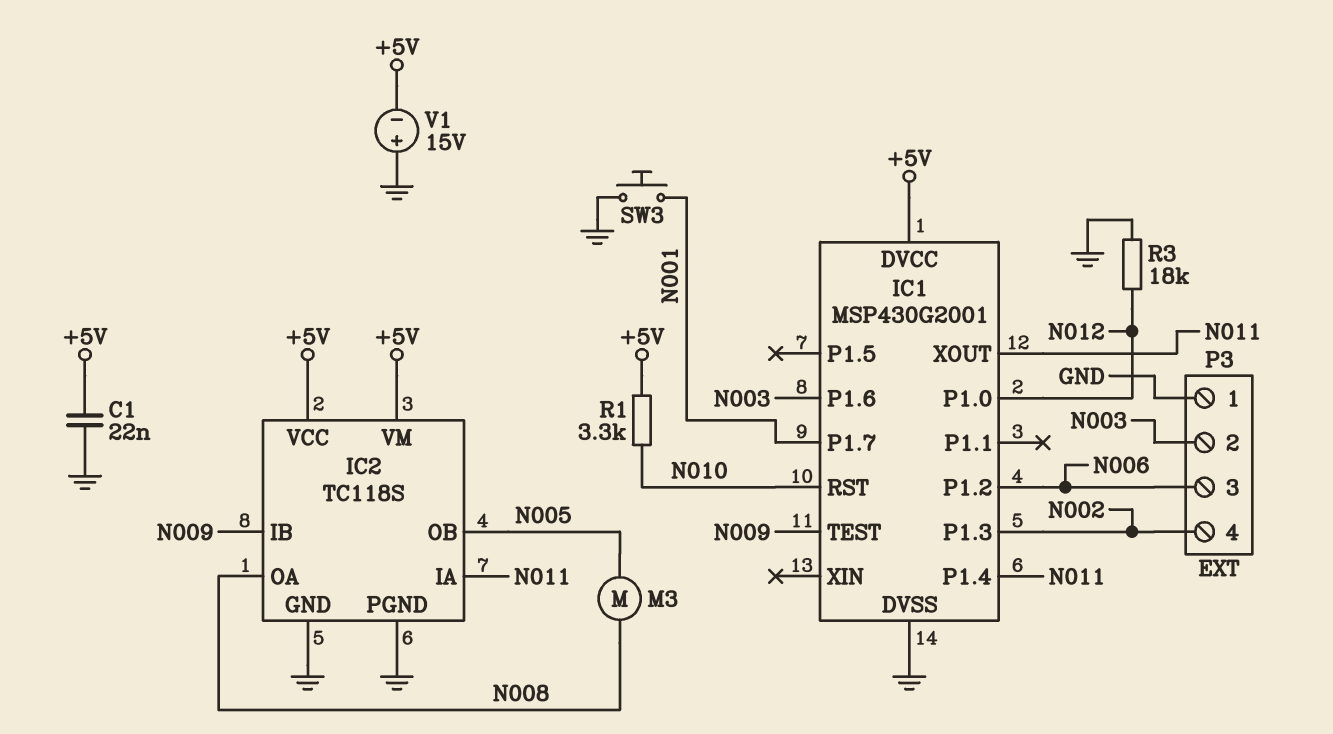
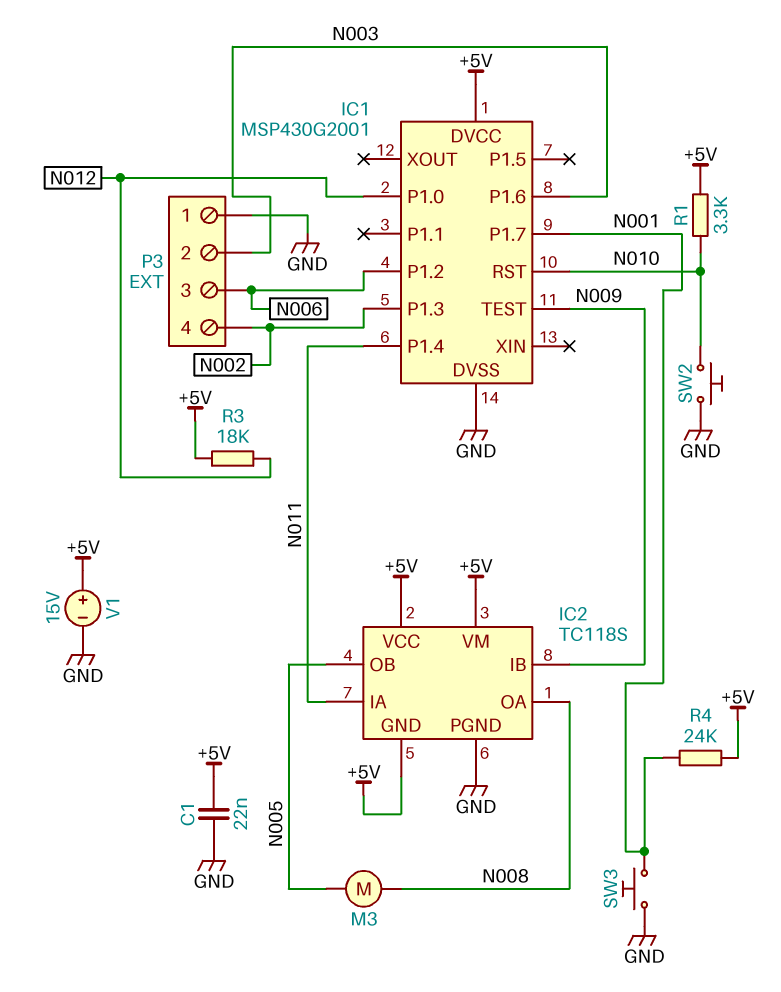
IC1 pin XOUT: N011 -> none
IC2 pin GND: GND -> +5V
R3: 18k (GND, N012) -> 18k (+5V, N012)
R4: none -> 24k (+5V, N001)
SW2: none -> button (GND, N010)
V1: 15V (plus GND, minus +5V) -> 15V (plus +5V, minus GND)

